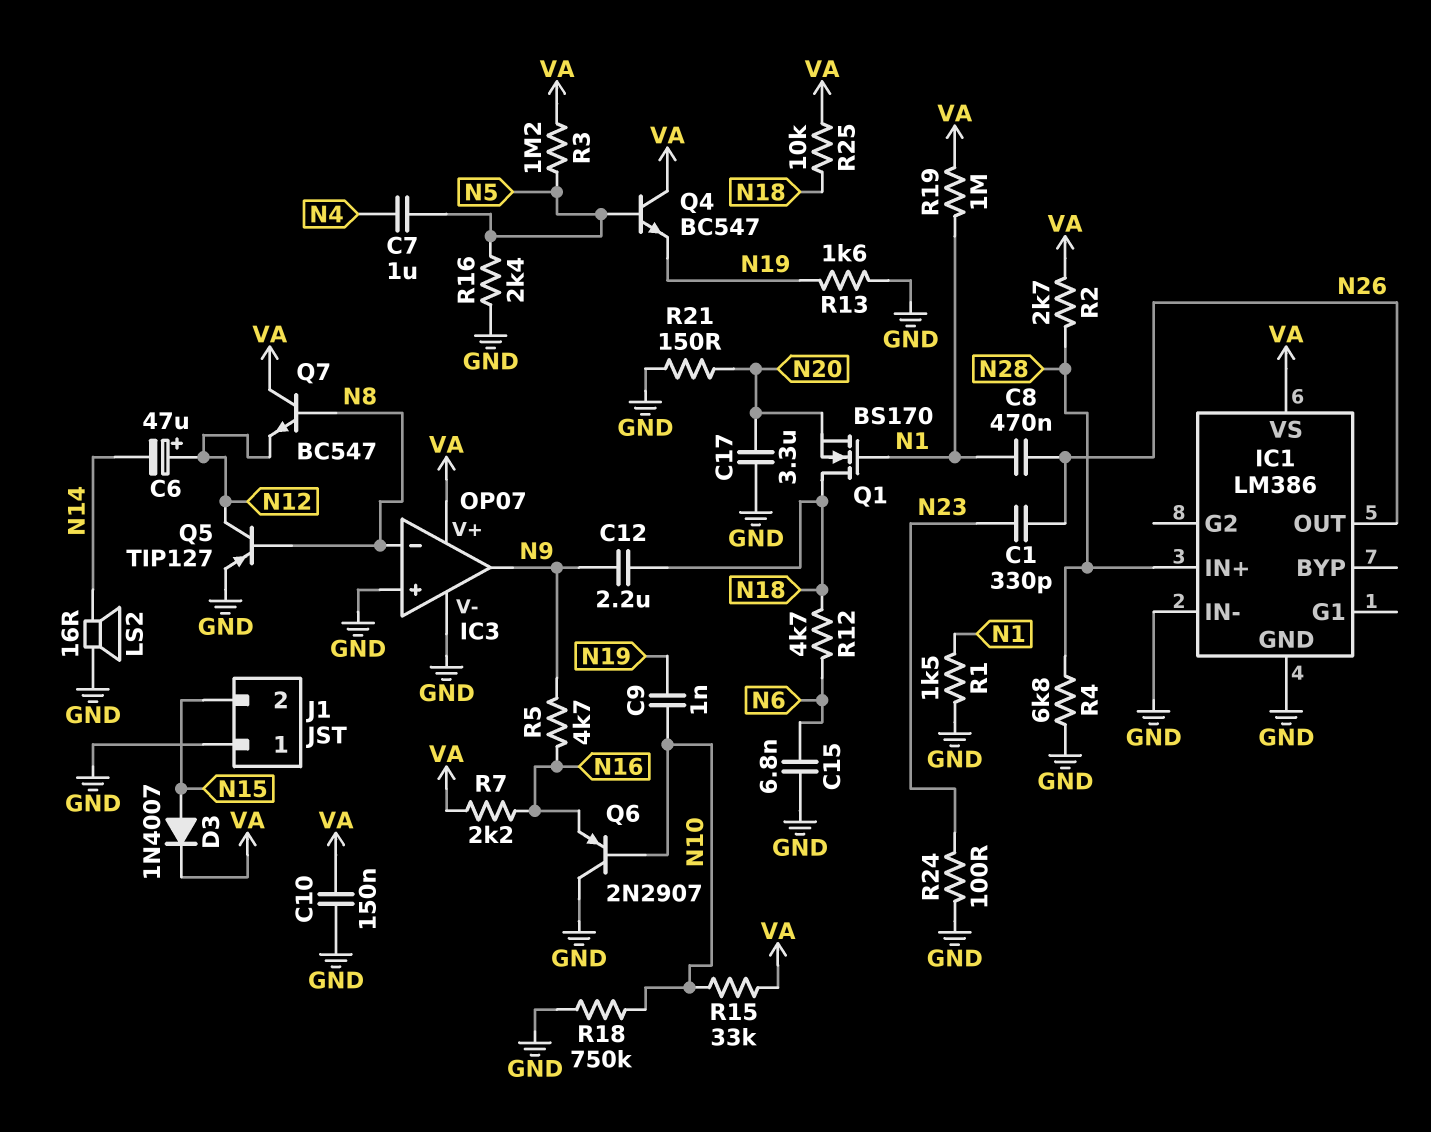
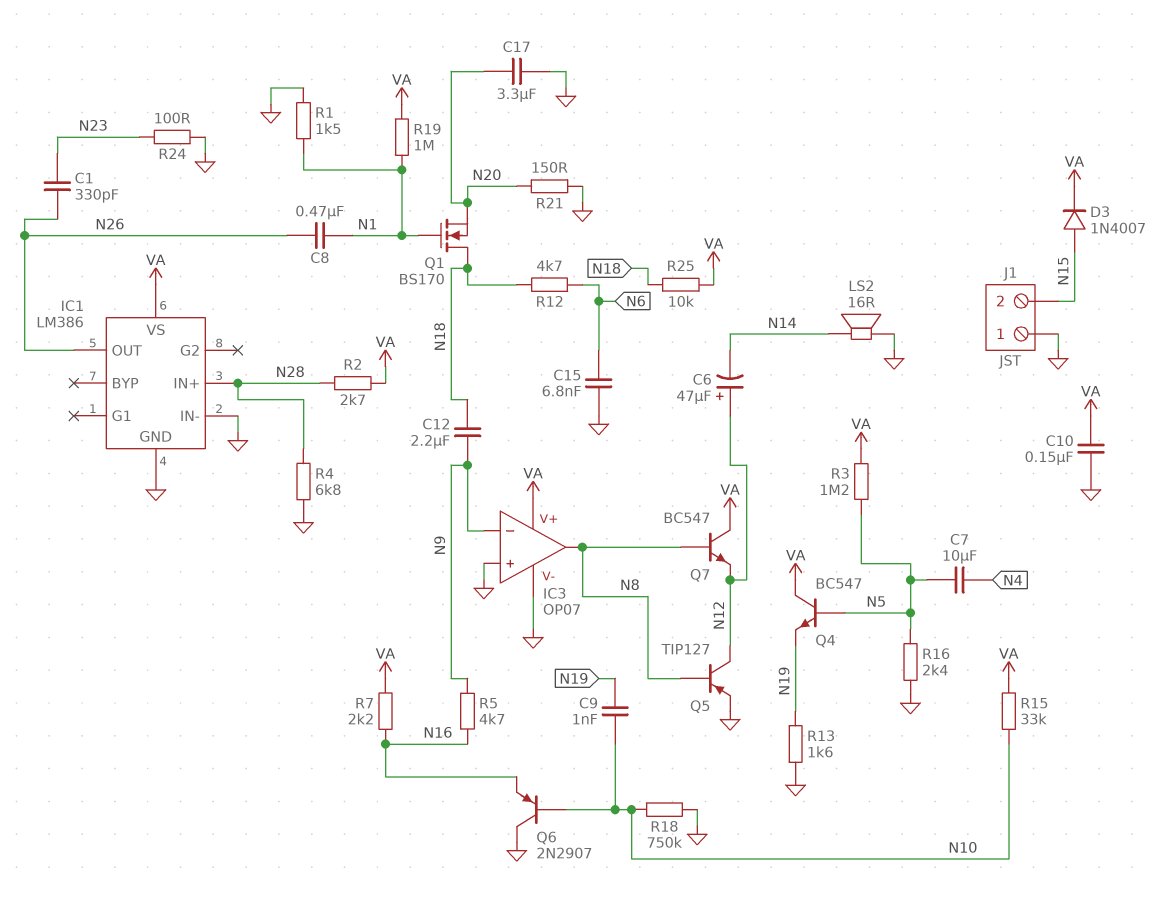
C7: 1uF (N4, N5) -> 10uF (N4, N5)
IC3 pin in-: N8 -> N9
IC3 pin out: N9 -> N8

